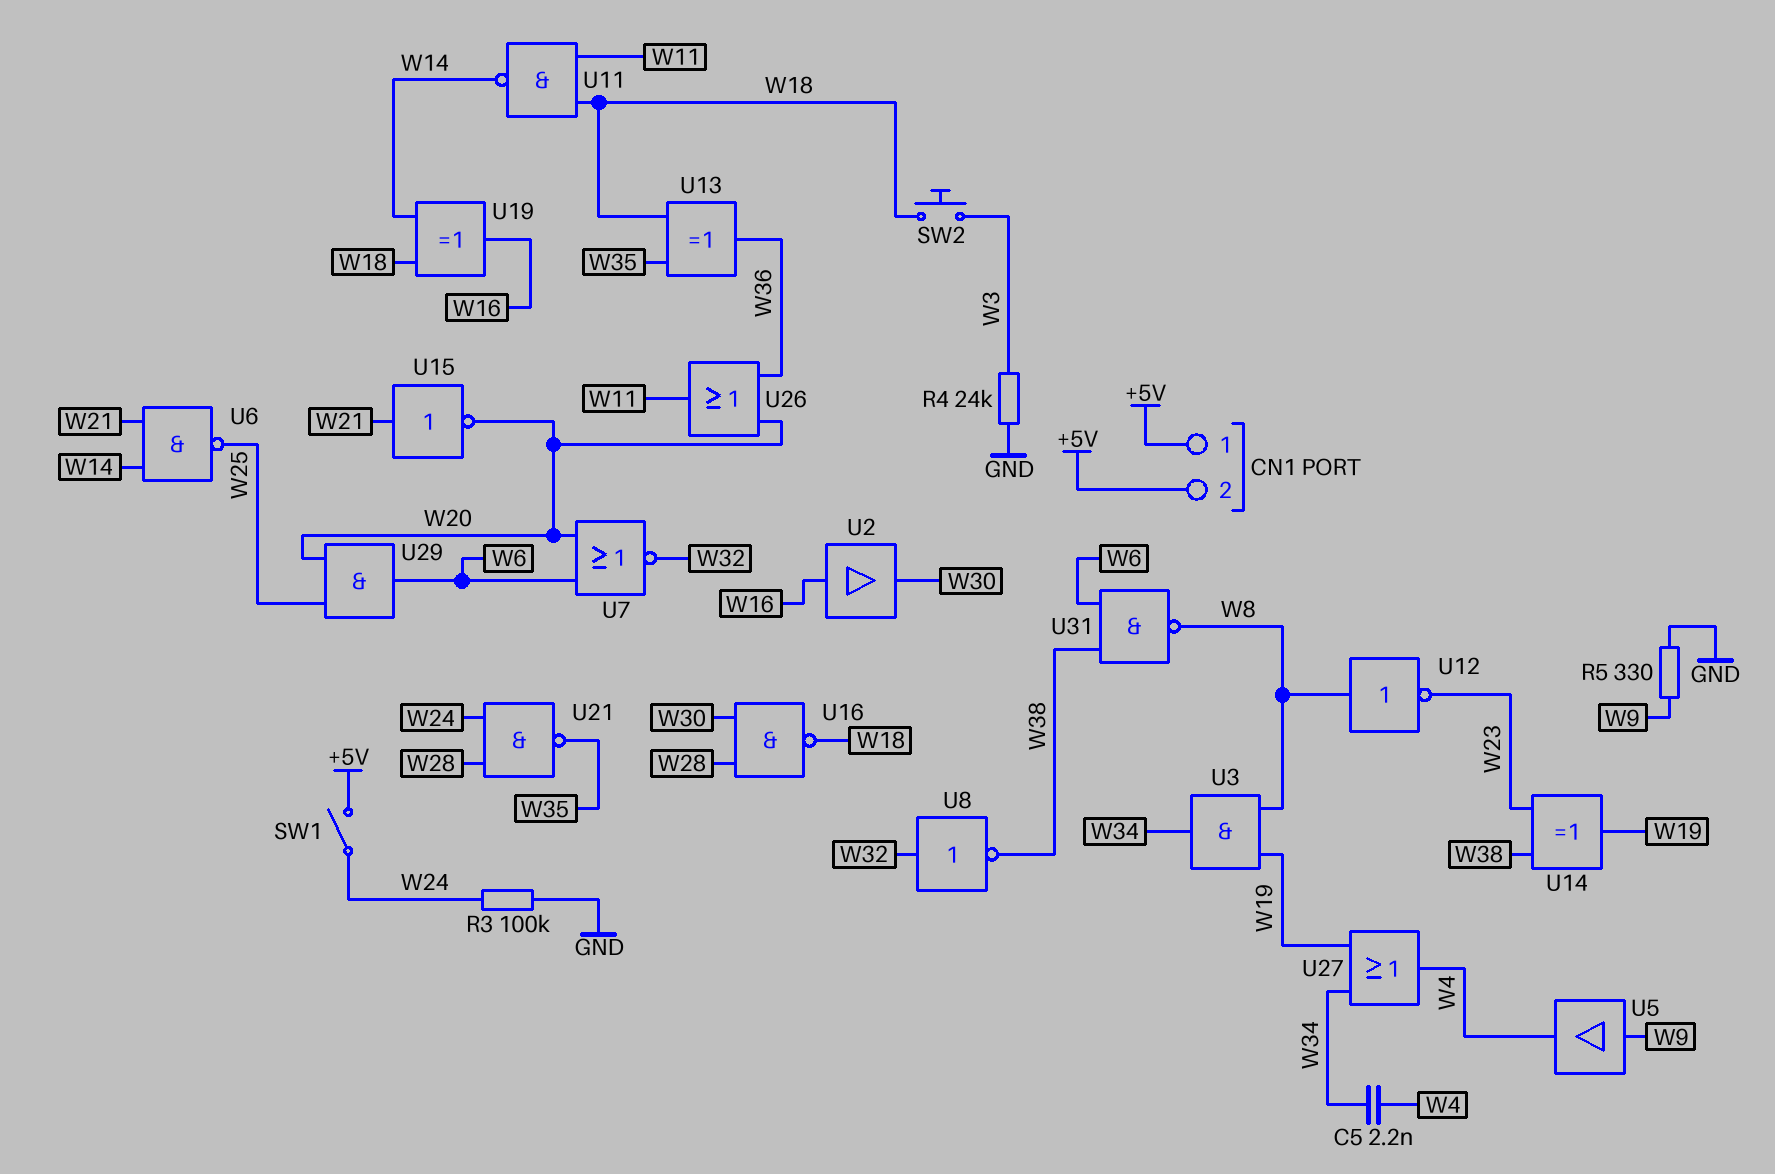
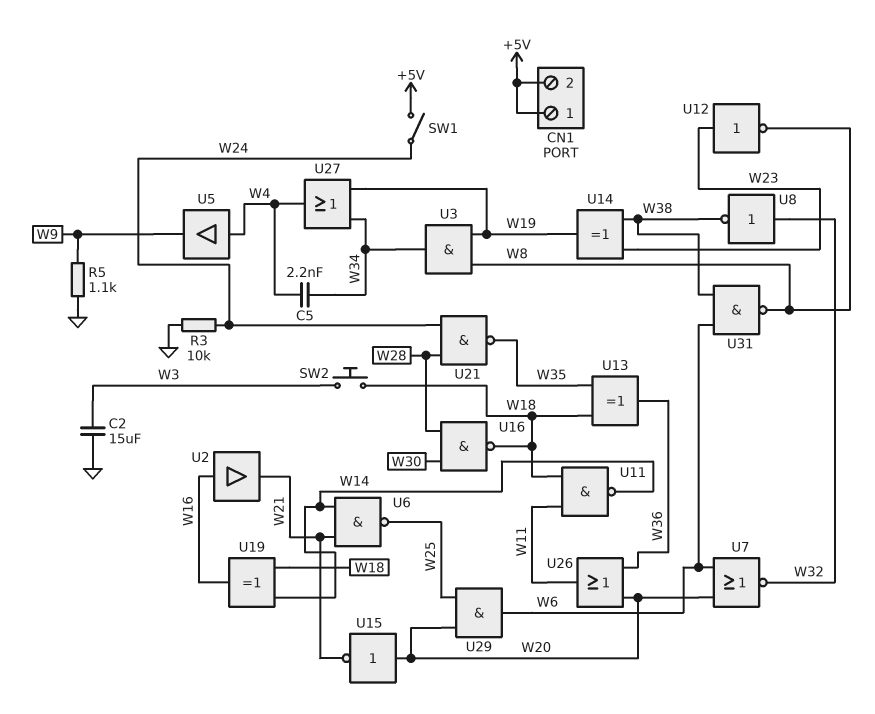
C2: none -> 15uF (GND, W3)
R3: 100k (GND, W24) -> 10k (GND, W24)
R4: 24k (GND, W3) -> none
R5: 330 (GND, W9) -> 1.1k (GND, W9)
U2: buffer (in W16, out W30) -> buffer (in W16, out W21)
U5: buffer (in W9, out W4) -> buffer (in W4, out W9)
U12: NOT (in W8, out W23) -> NOT (in W23, out W8)
U15: NOT (in W21, out W20) -> NOT (in W20, out W21)

